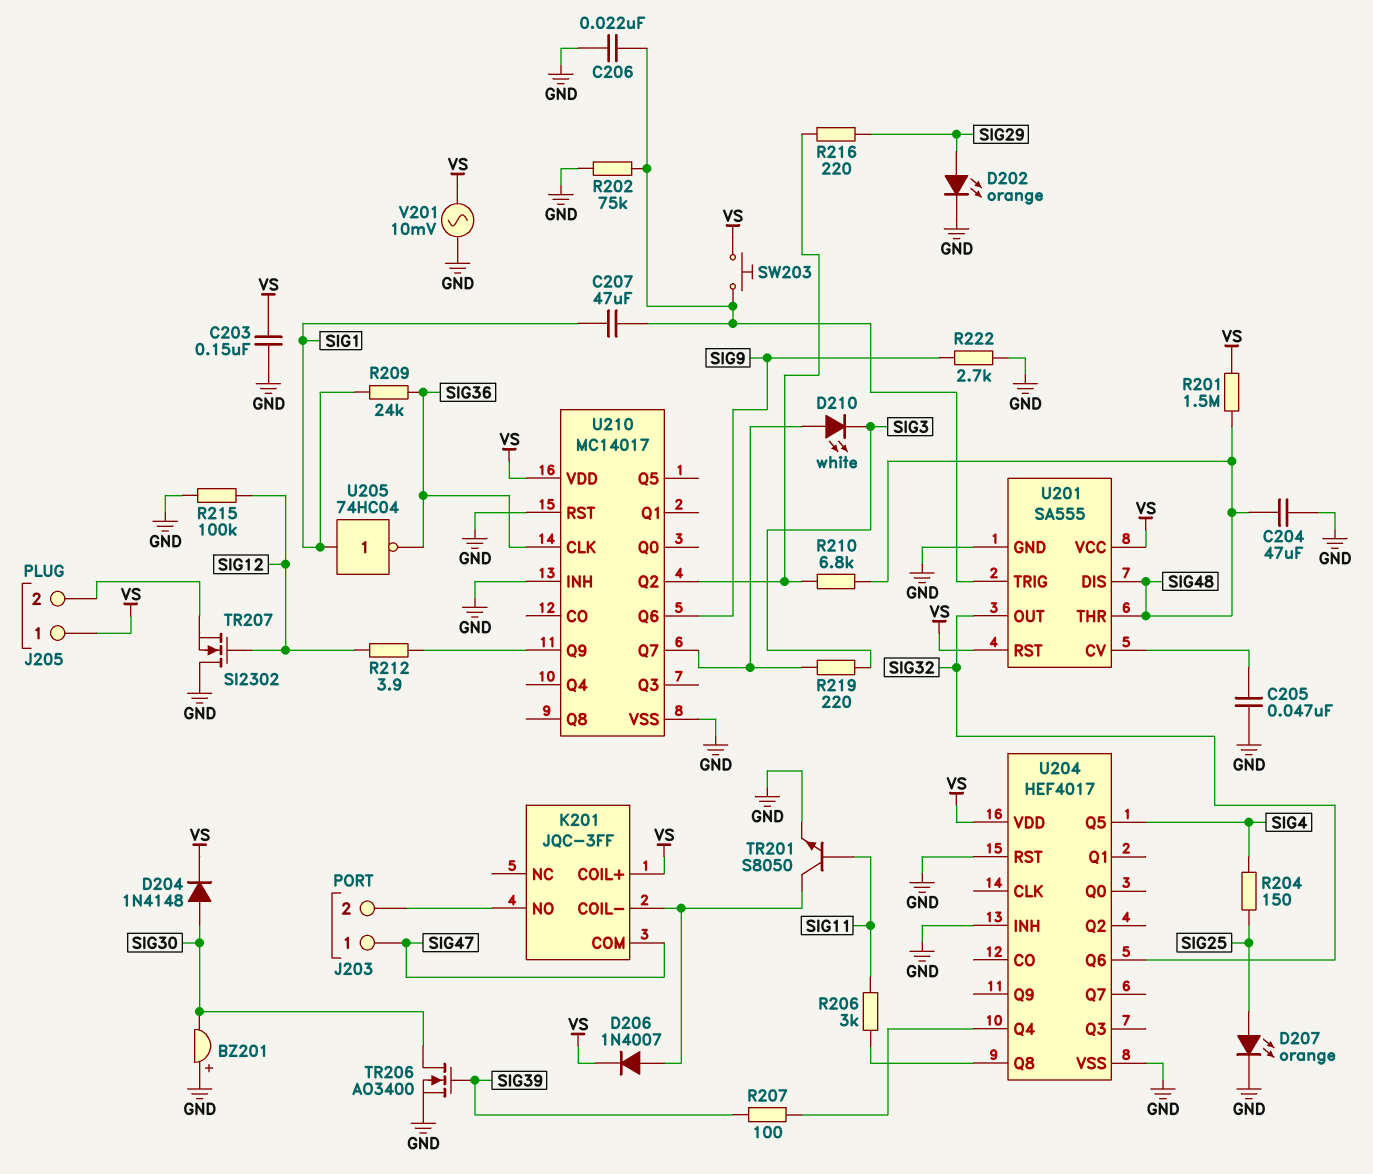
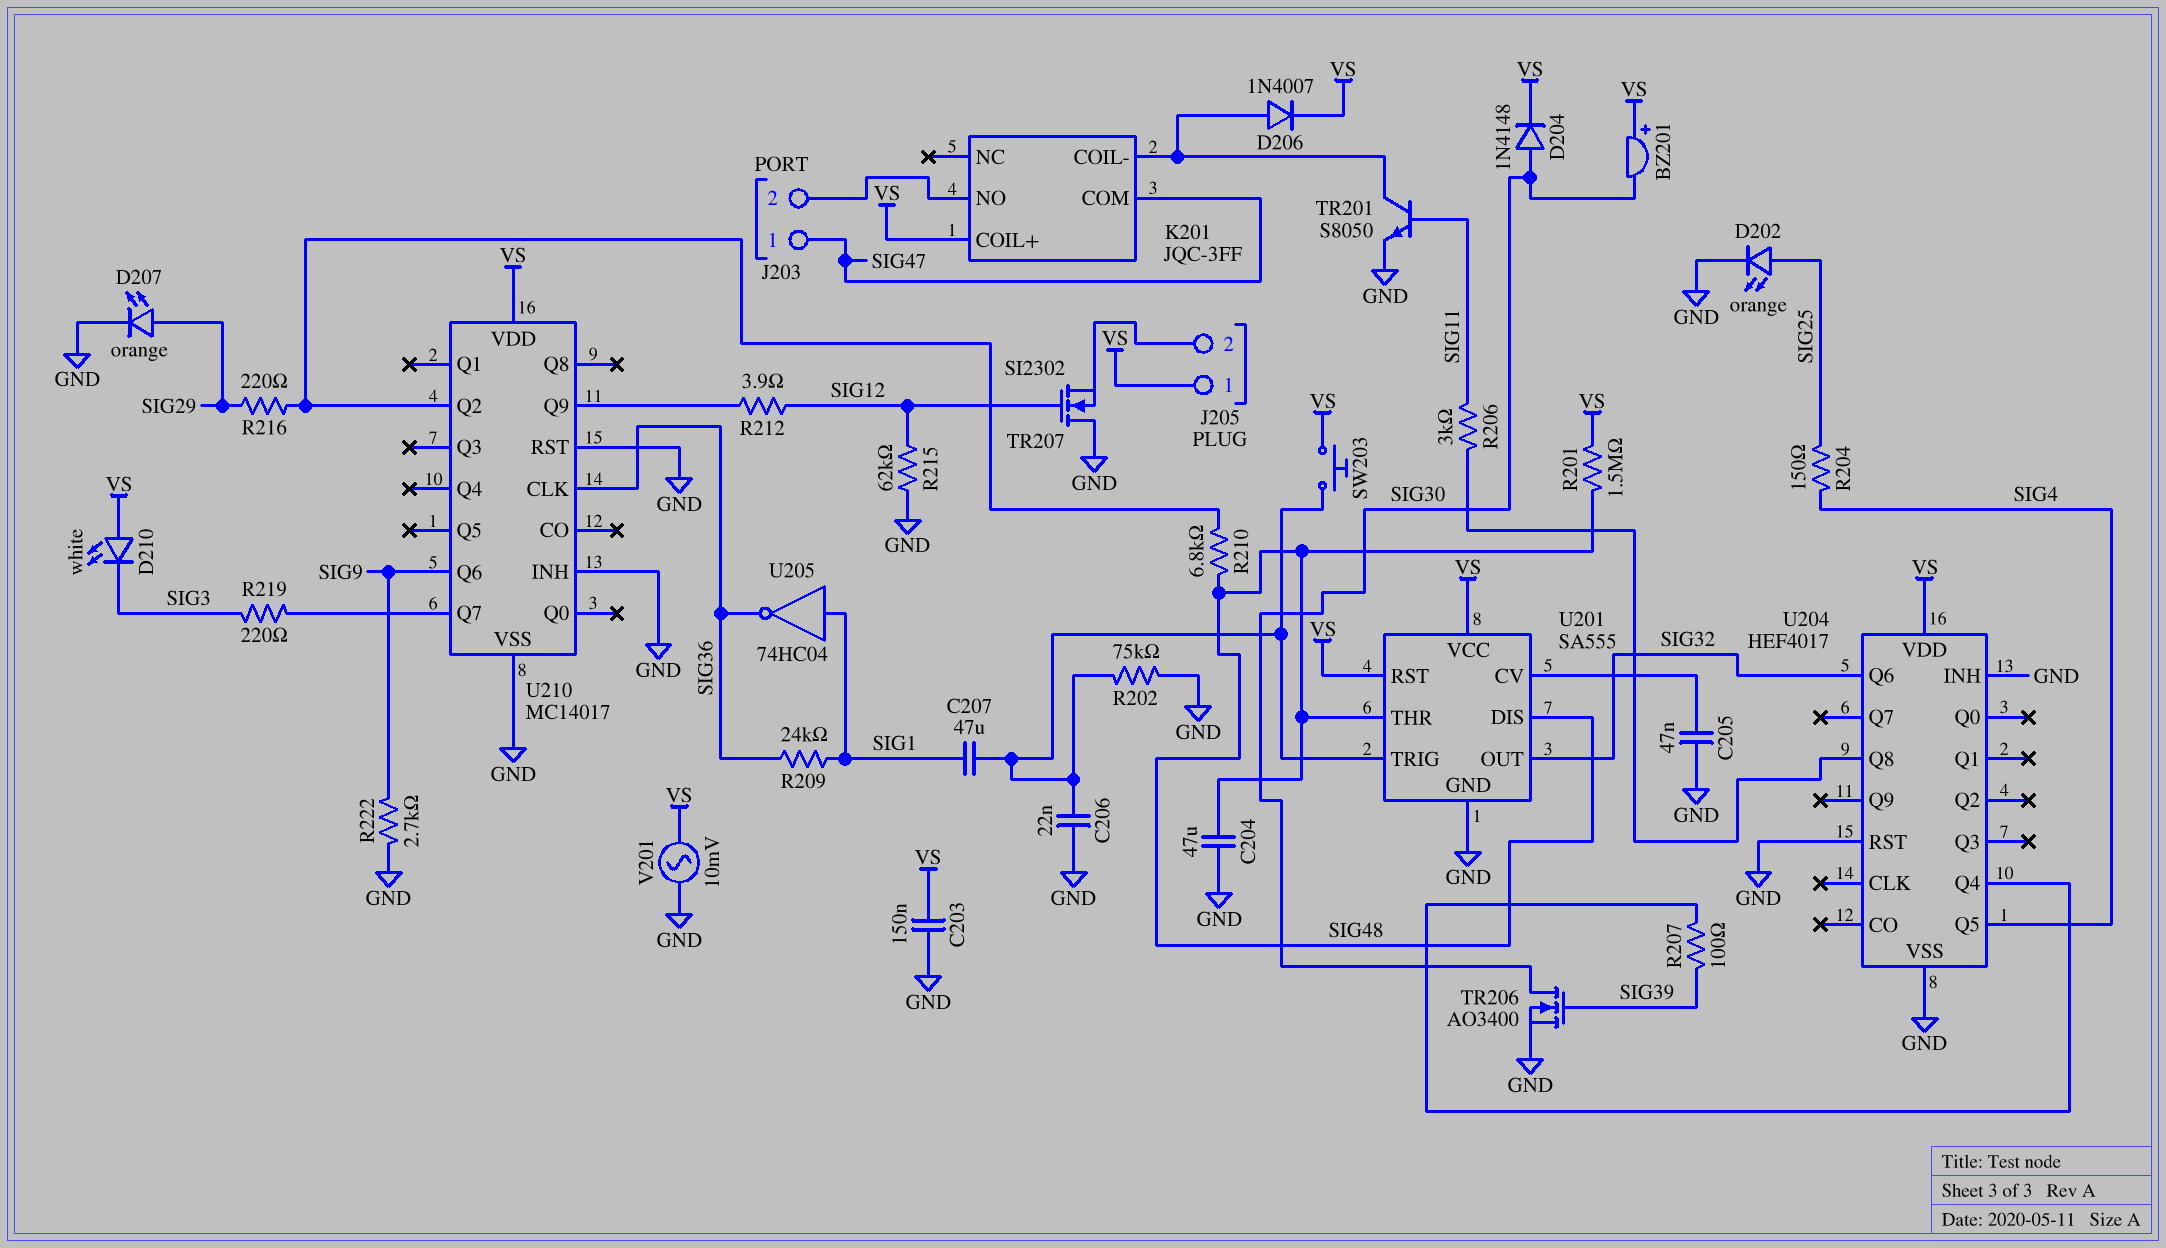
BZ201: buzzer (plus GND, minus SIG30) -> buzzer (plus VS, minus SIG30)
D202: LED orange (A SIG29, K GND) -> LED orange (A SIG25, K GND)
D207: LED orange (A SIG25, K GND) -> LED orange (A SIG29, K GND)
D210: LED white (A U210/Q7, K SIG3) -> LED white (A VS, K SIG3)
R215: 100k (GND, SIG12) -> 62k (GND, SIG12)

